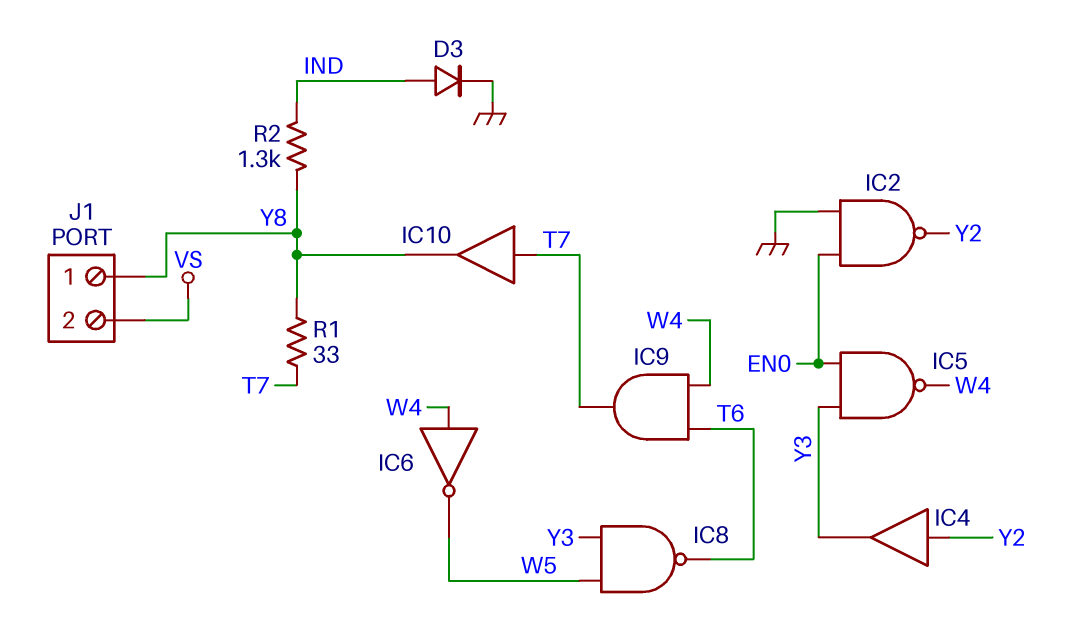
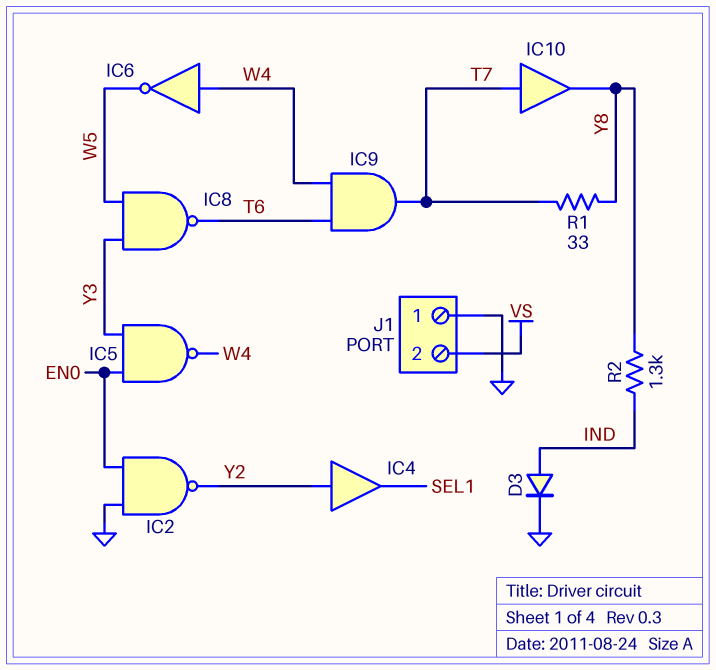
IC4: buffer (in Y2, out Y3) -> buffer (in Y2, out SEL1)
J1 pin 1: Y8 -> GND

